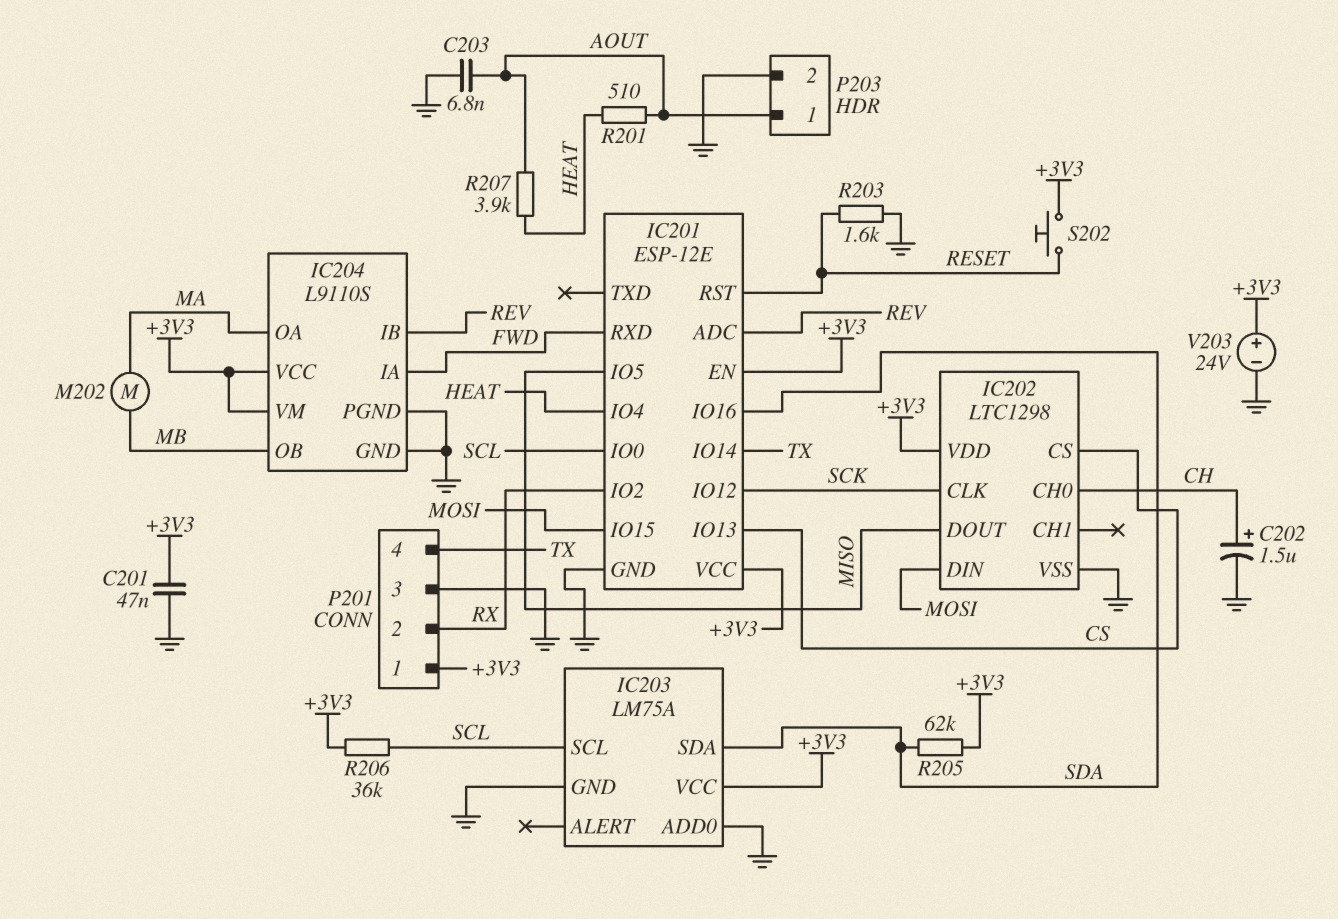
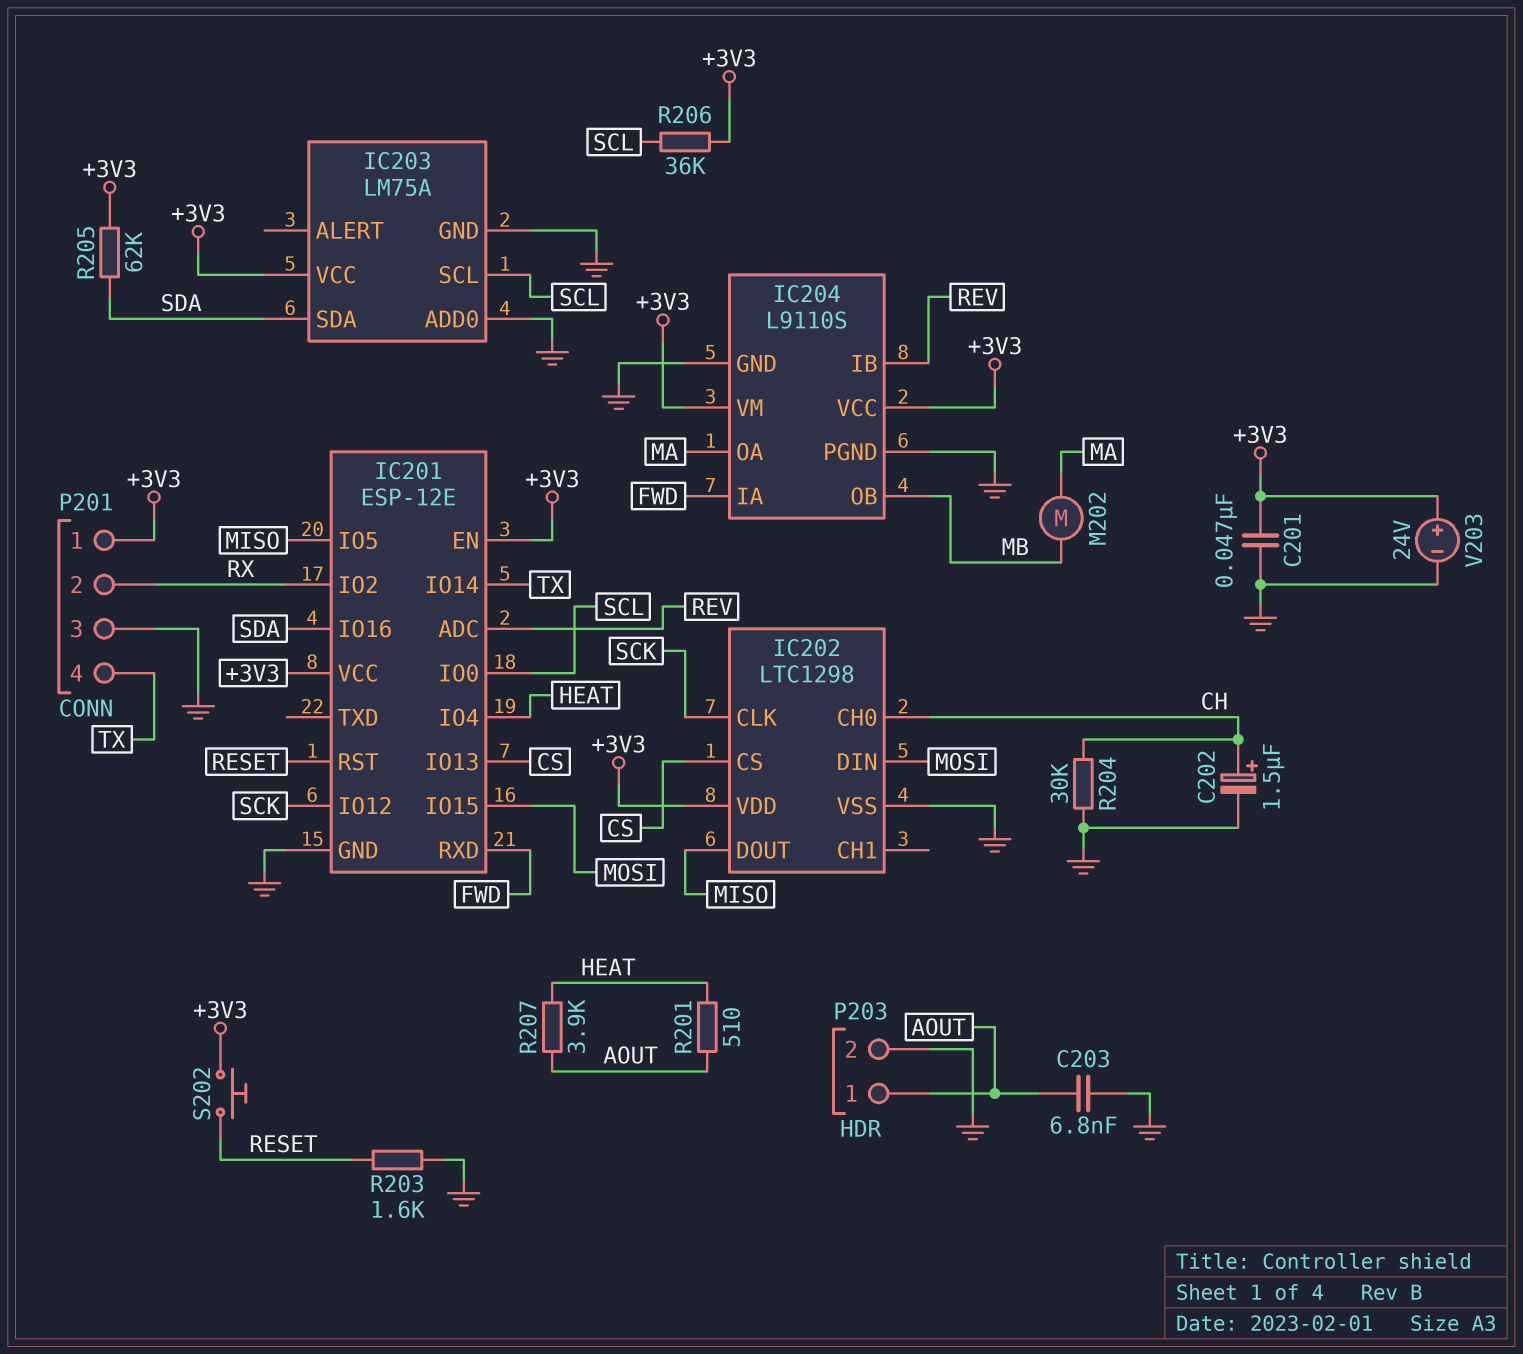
R204: none -> 30k (CH, GND)

